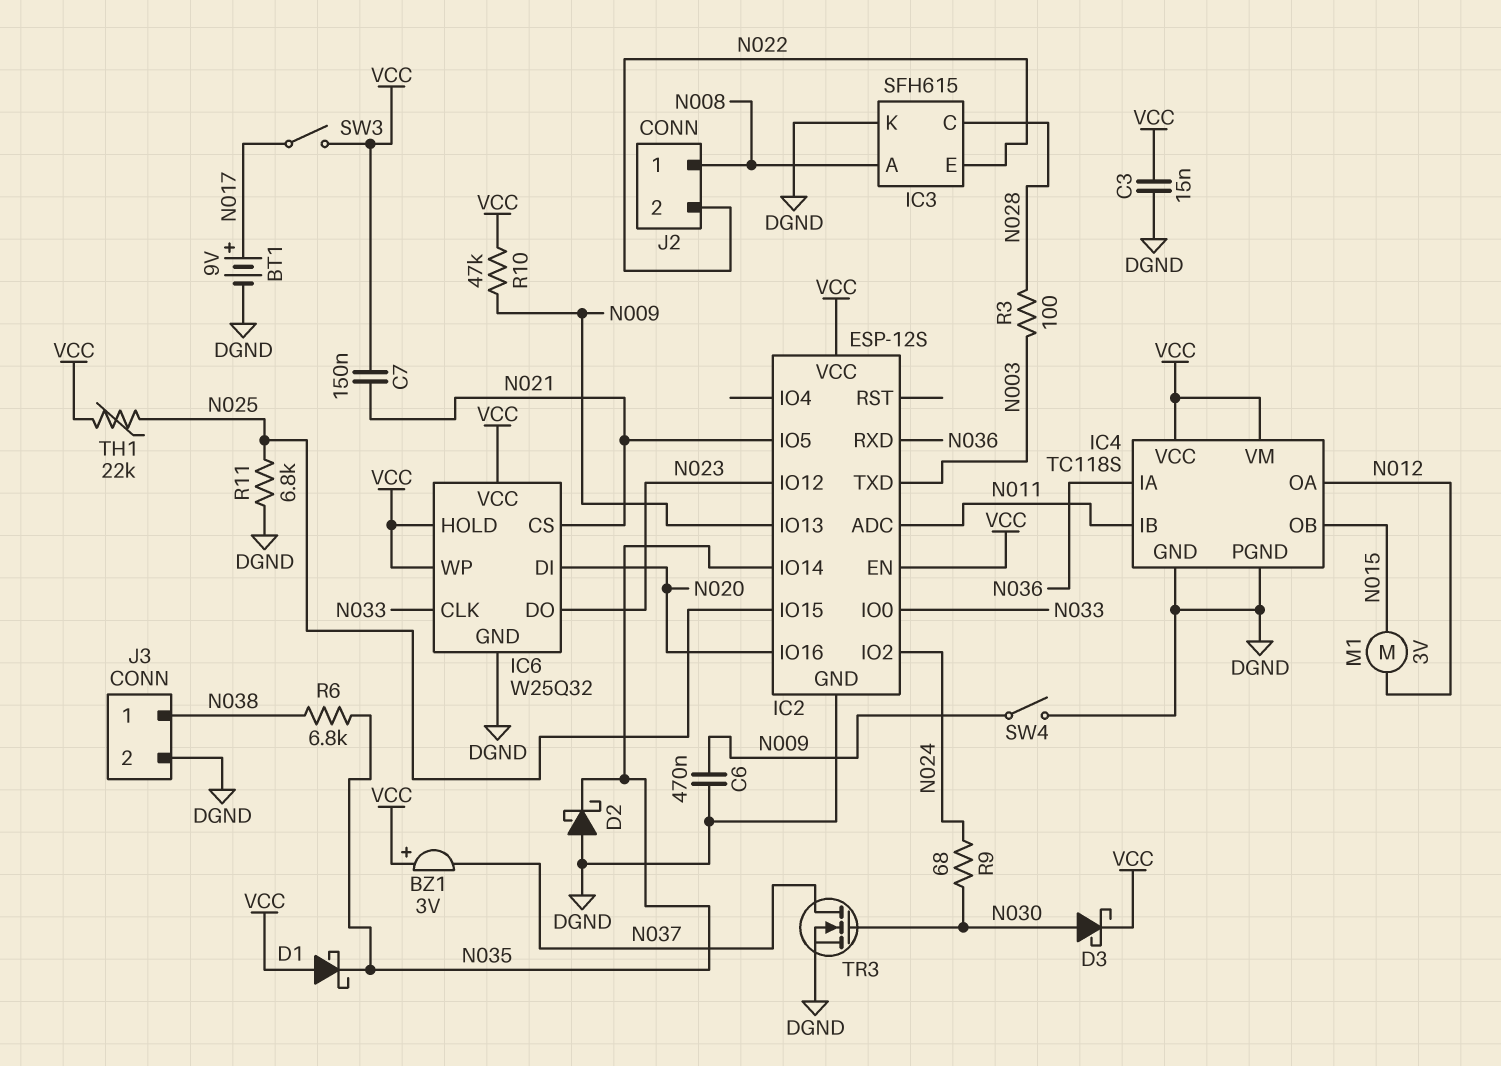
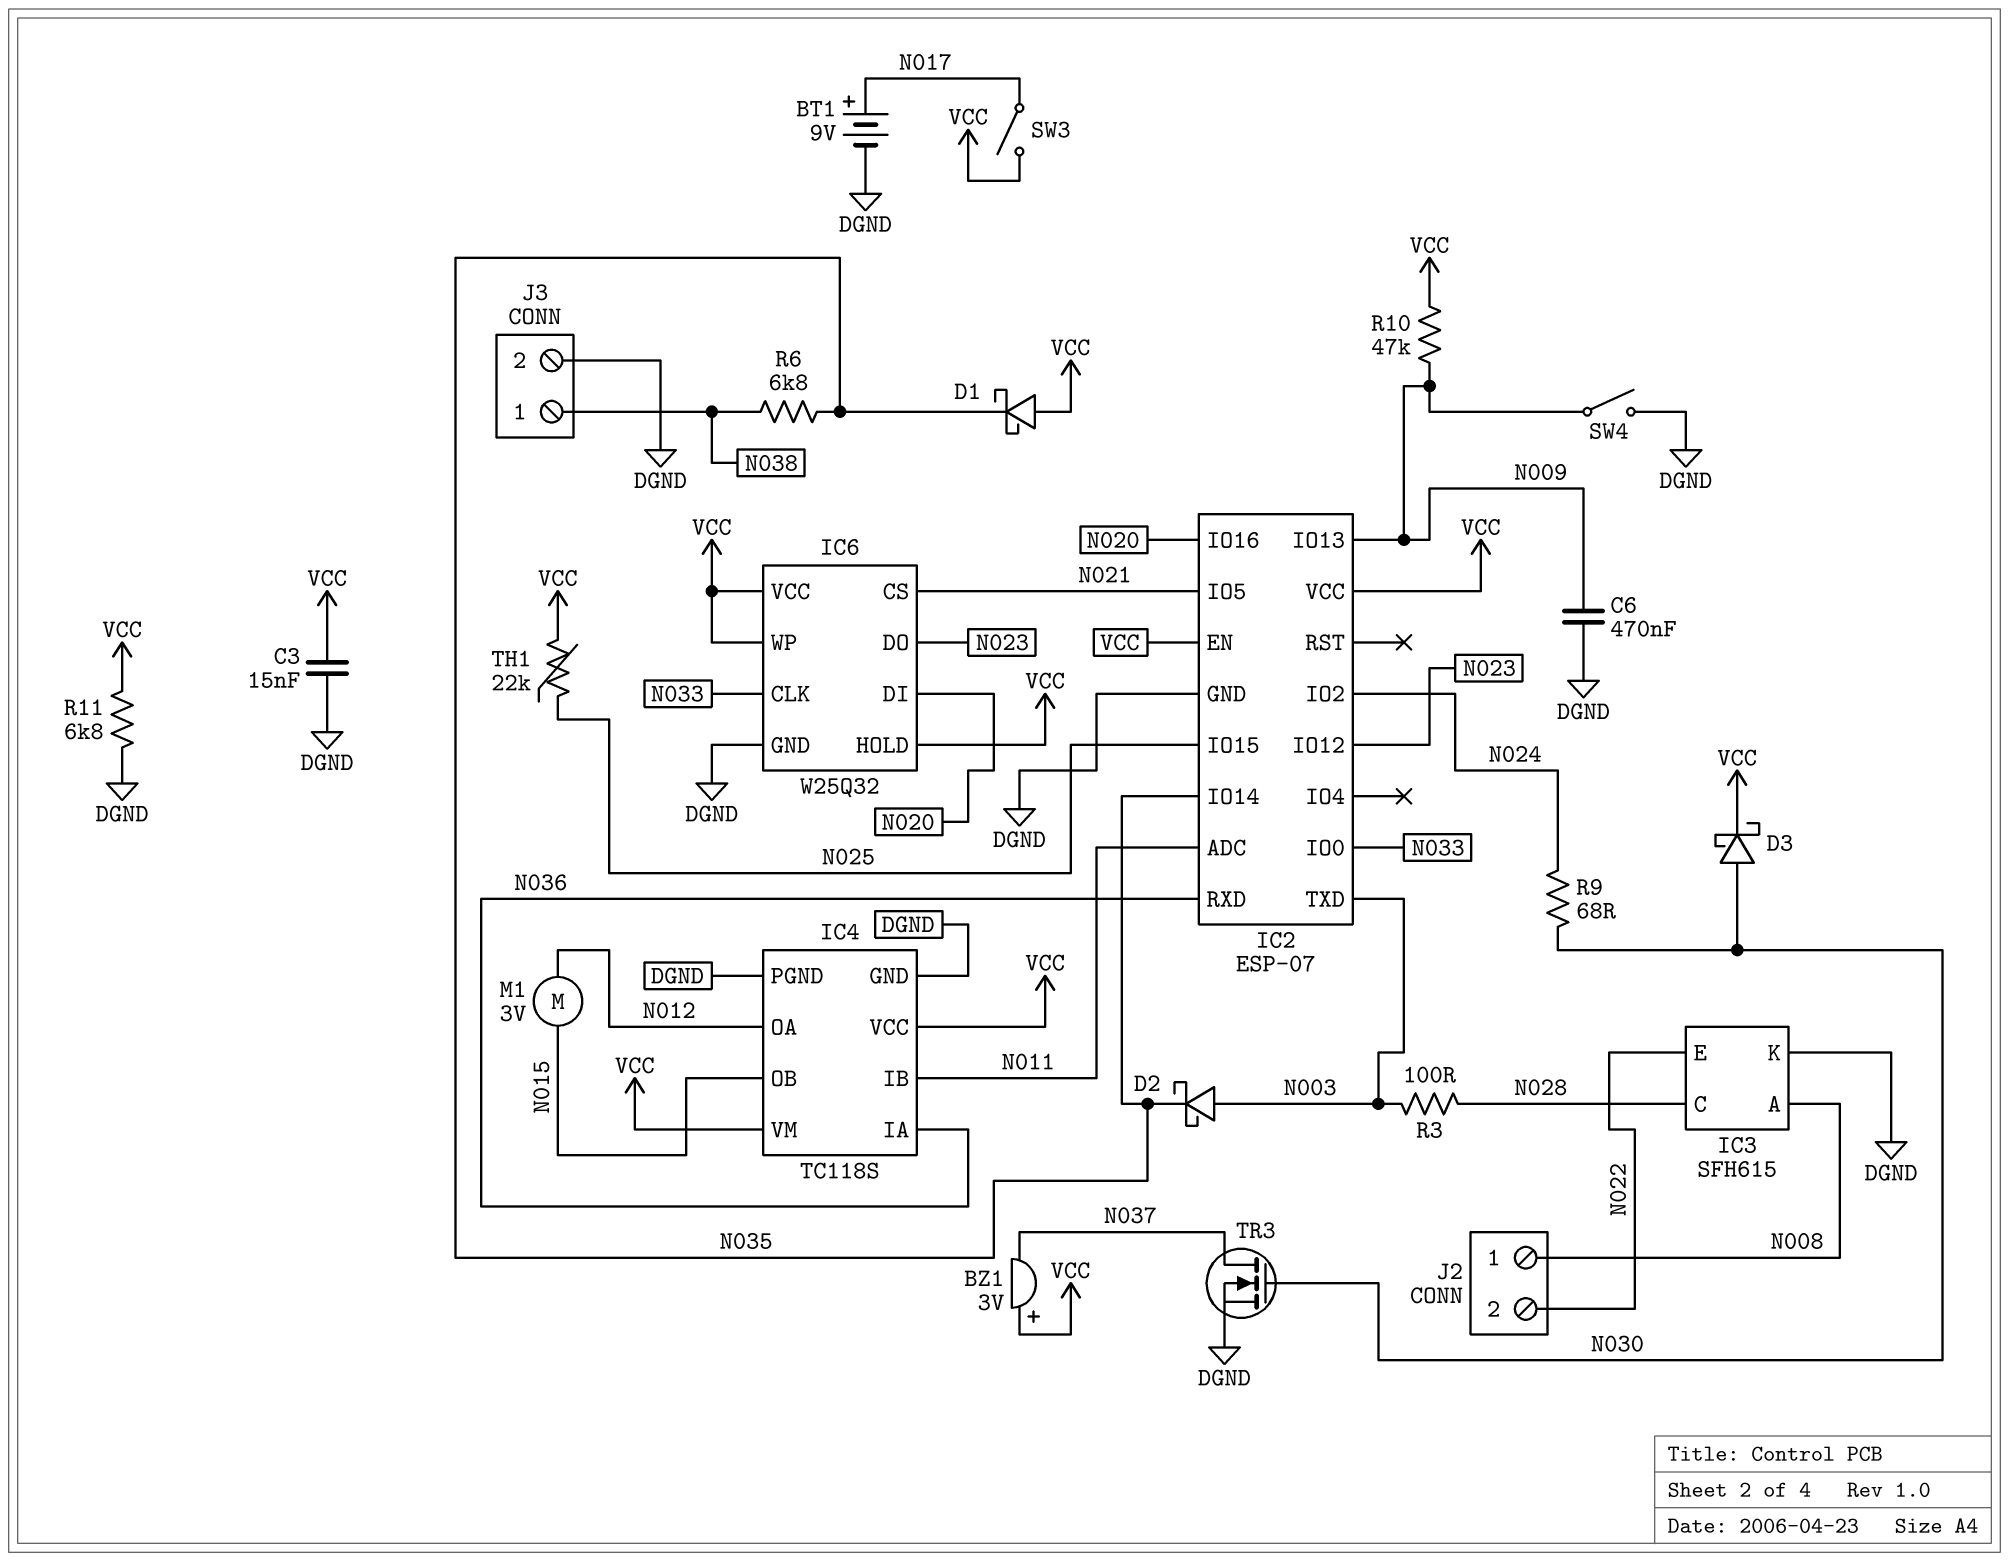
C7: 150nF (N021, VCC) -> none
D2: schottky (A DGND, K N035) -> schottky (A N003, K N035)
IC2: ESP-12S -> ESP-07
R11: 6.8k (DGND, N025) -> 6.8k (DGND, VCC)

